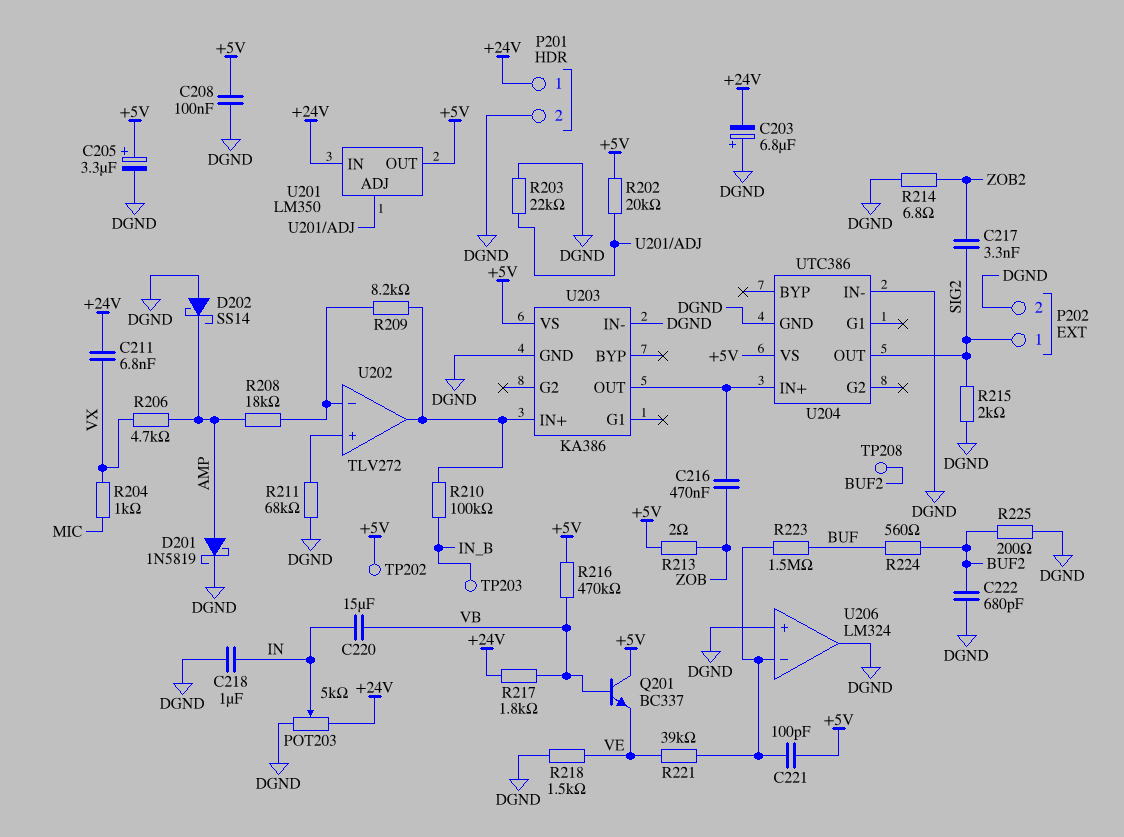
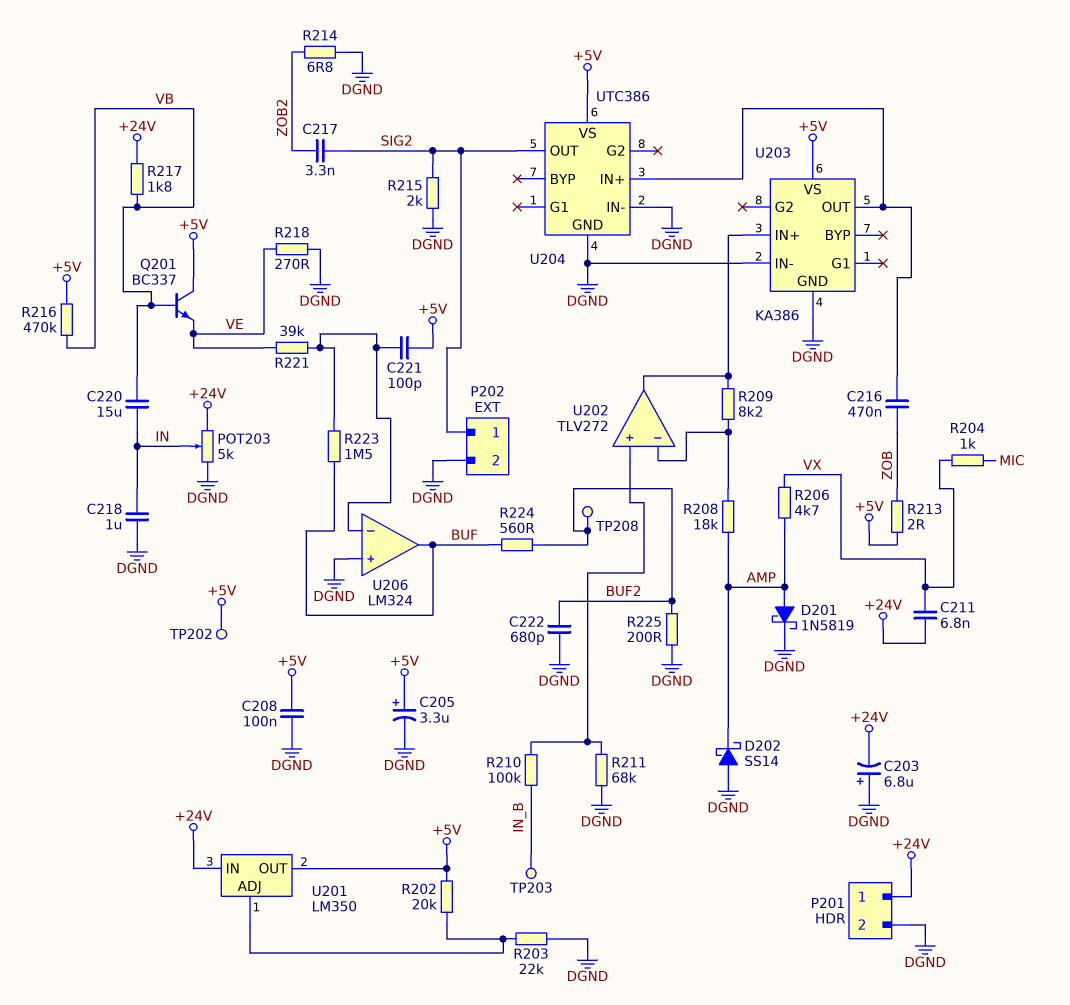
R210: 100k (IN_B, U202/out) -> 100k (IN_B, U202/in+)
R218: 1.5k (DGND, VE) -> 270 (DGND, VE)
U206 pin out: DGND -> BUF

